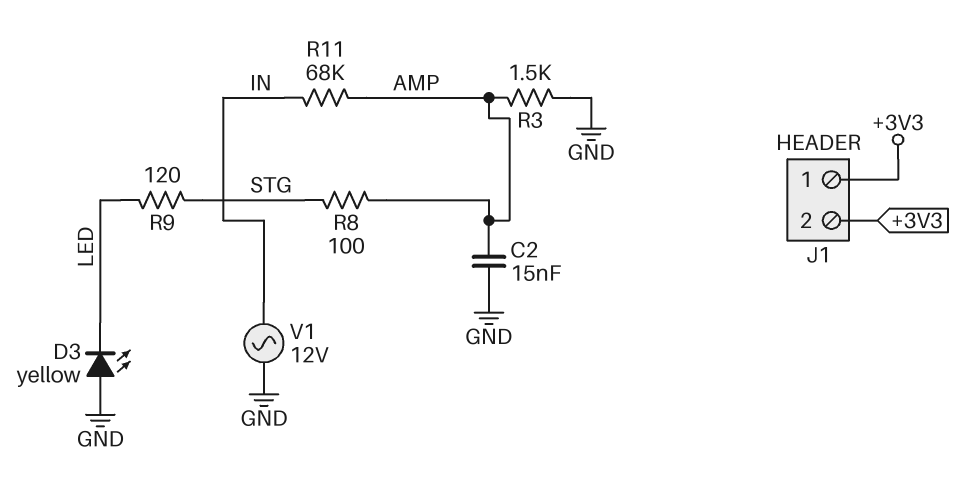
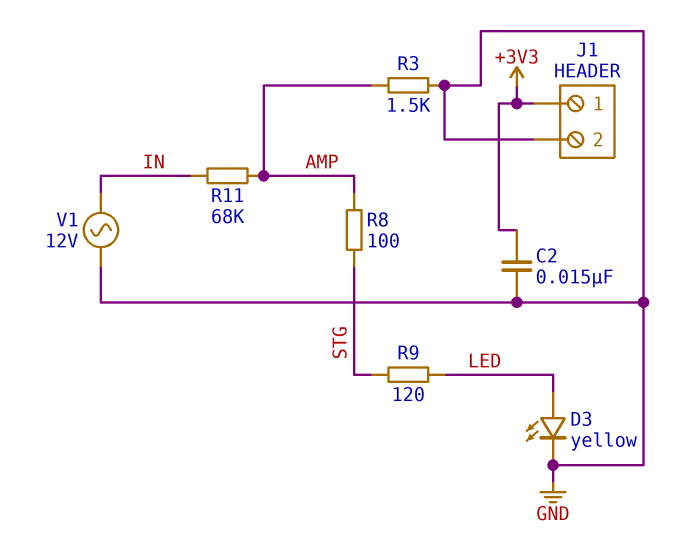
C2: 15nF (AMP, GND) -> 15nF (+3V3, GND)
D3: LED yellow (A GND, K LED) -> LED yellow (A LED, K GND)
J1 pin 2: +3V3 -> GND

